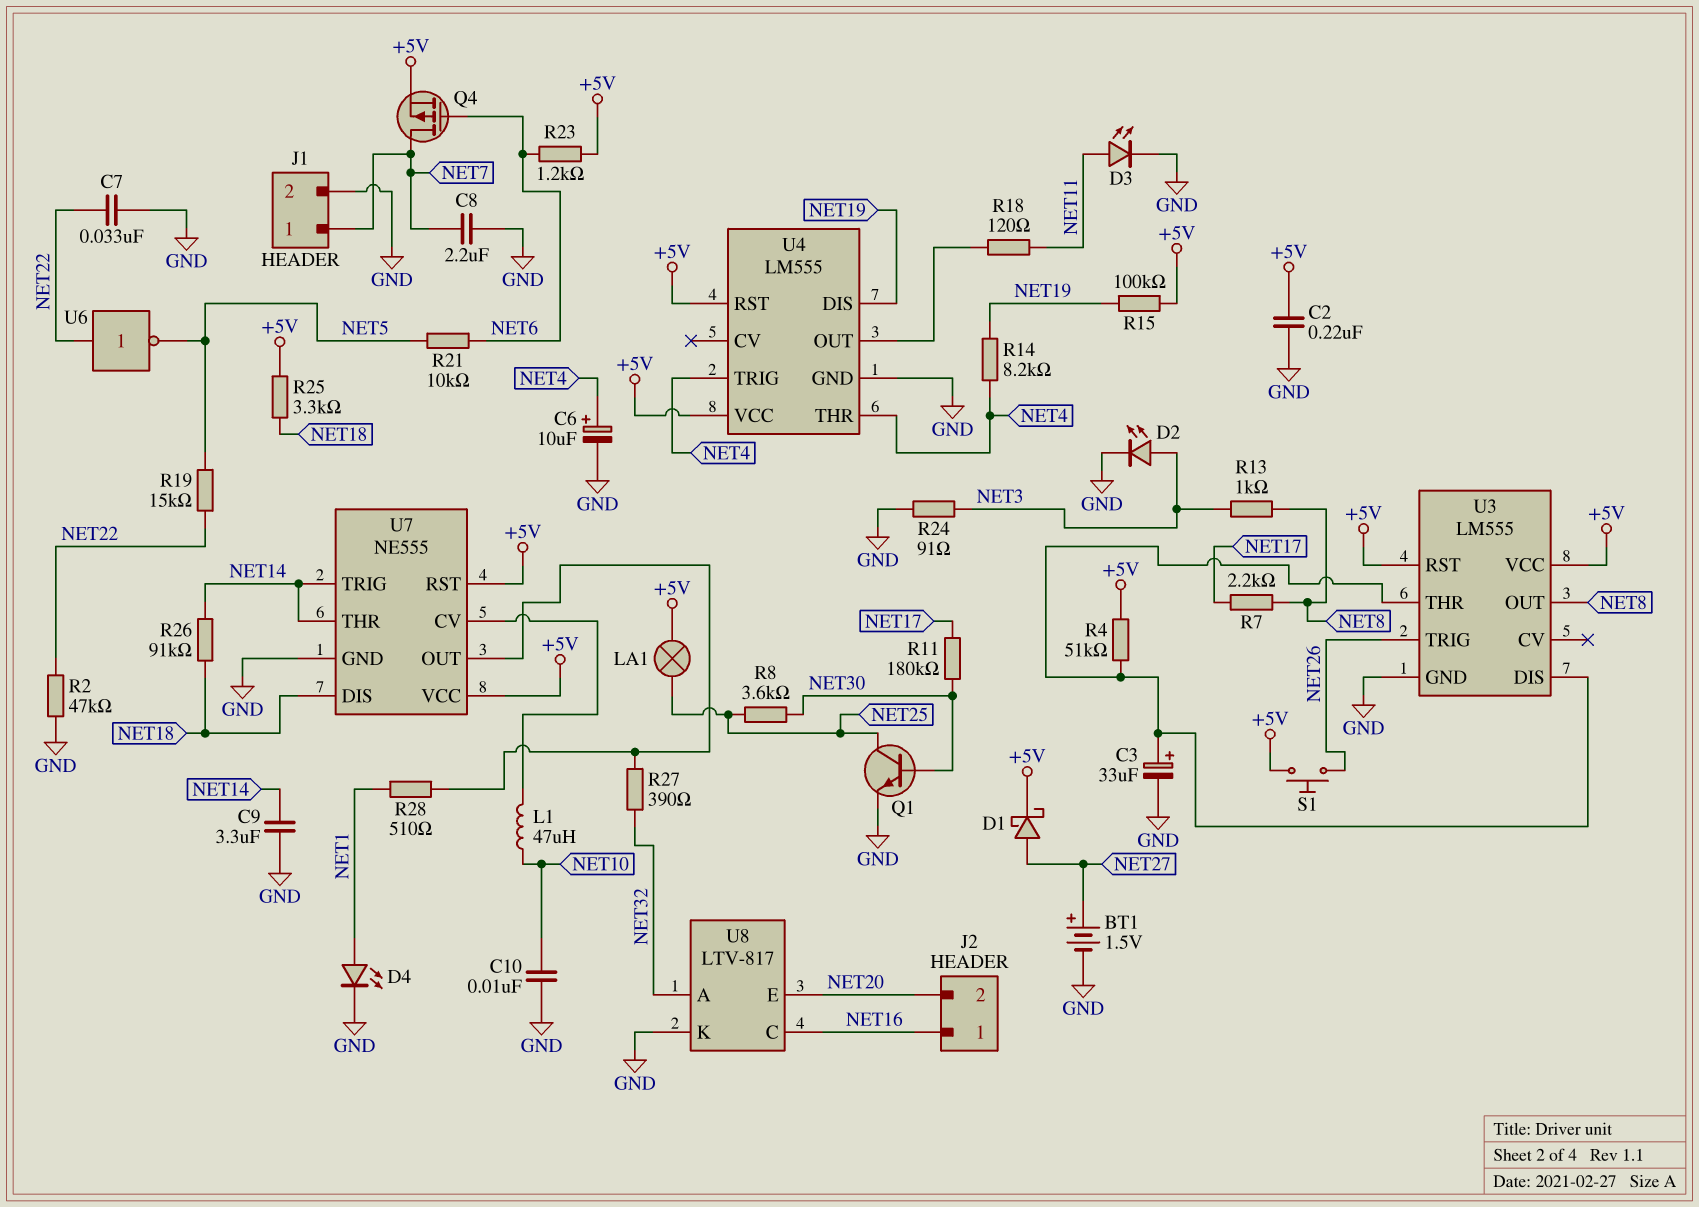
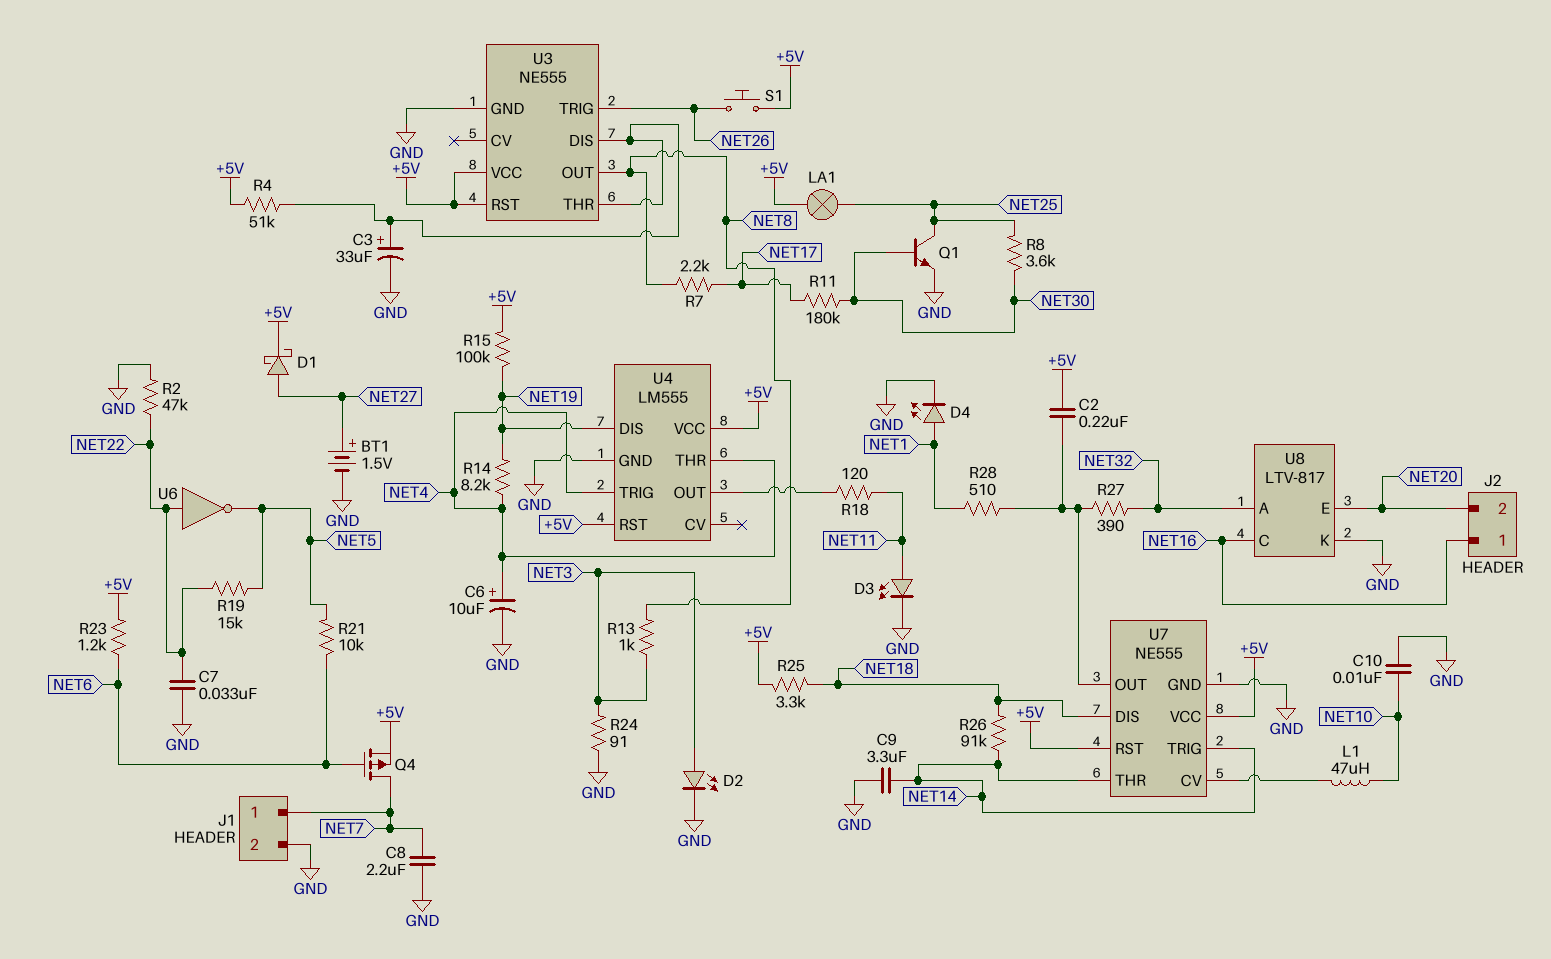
C2: 220nF (+5V, GND) -> 220nF (+5V, U7/OUT)
U3: LM555 -> NE555

